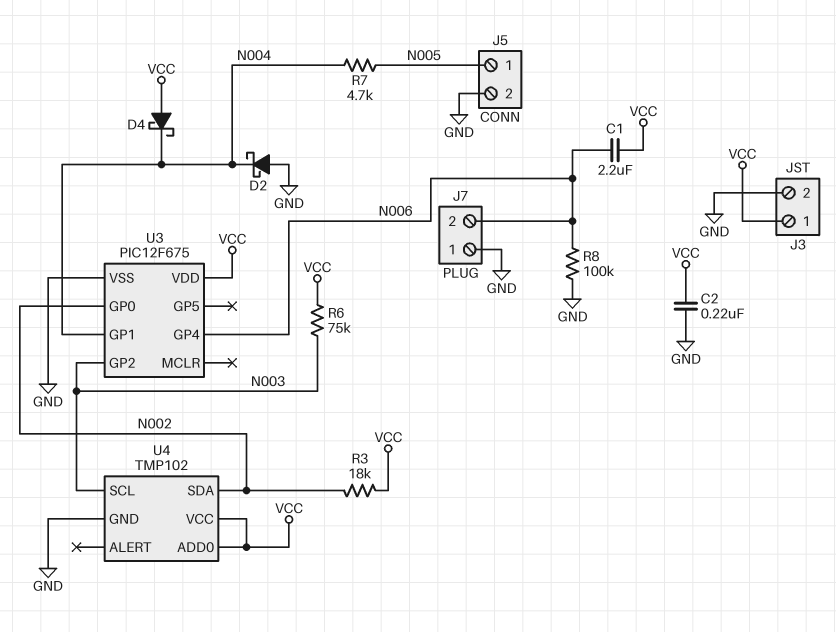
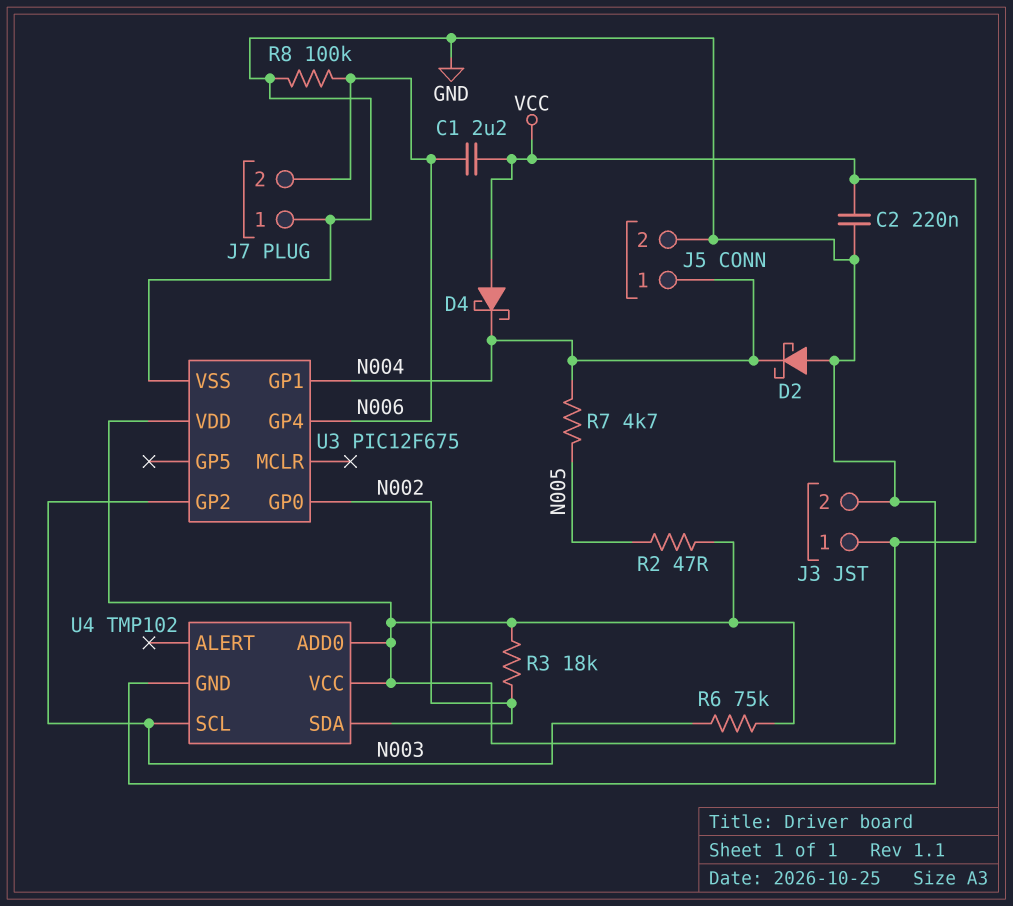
J5 pin 1: N005 -> N004
R2: none -> 47 (N005, VCC)

